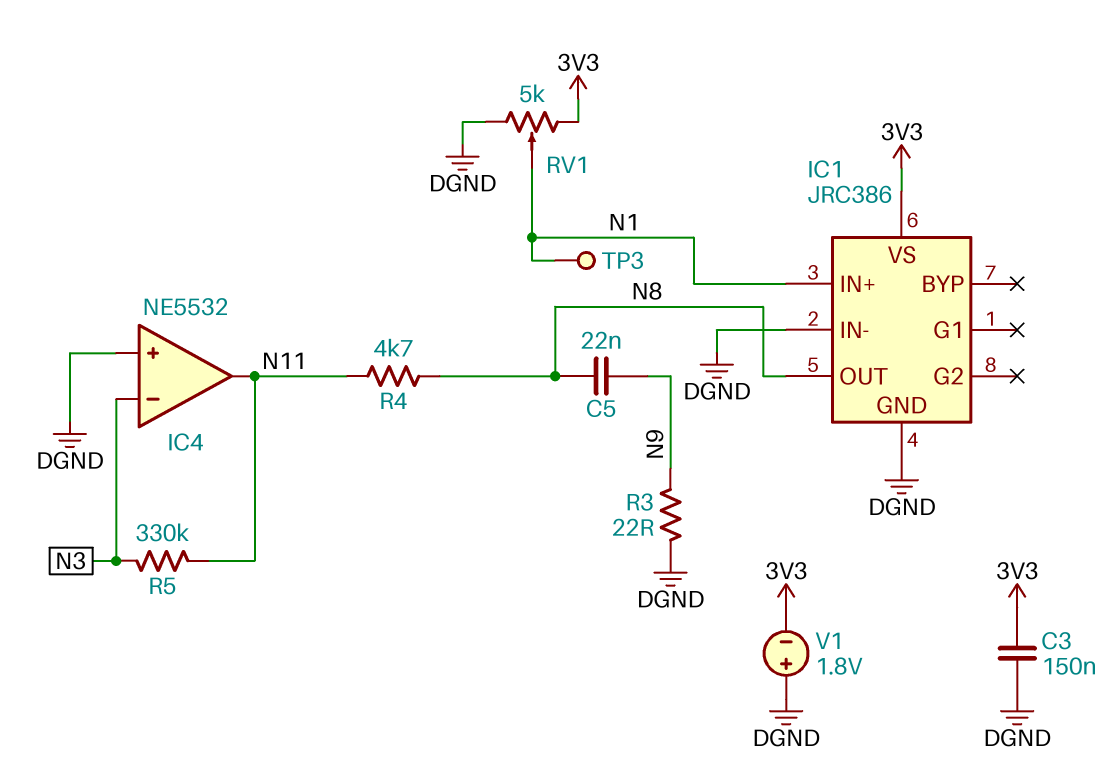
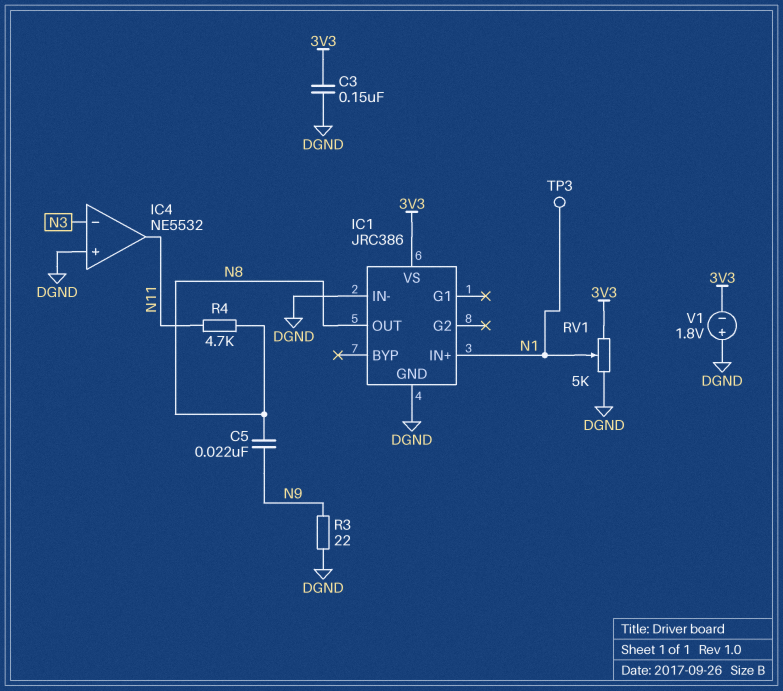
R5: 330k (N3, N11) -> none

